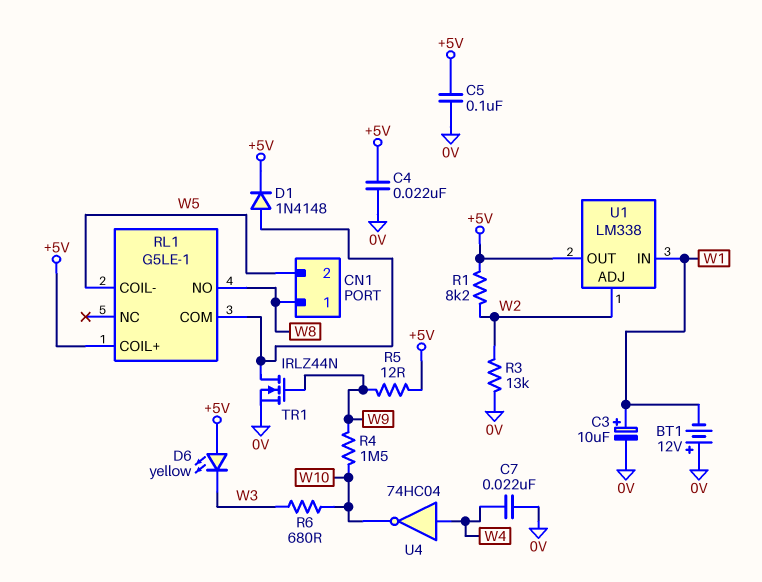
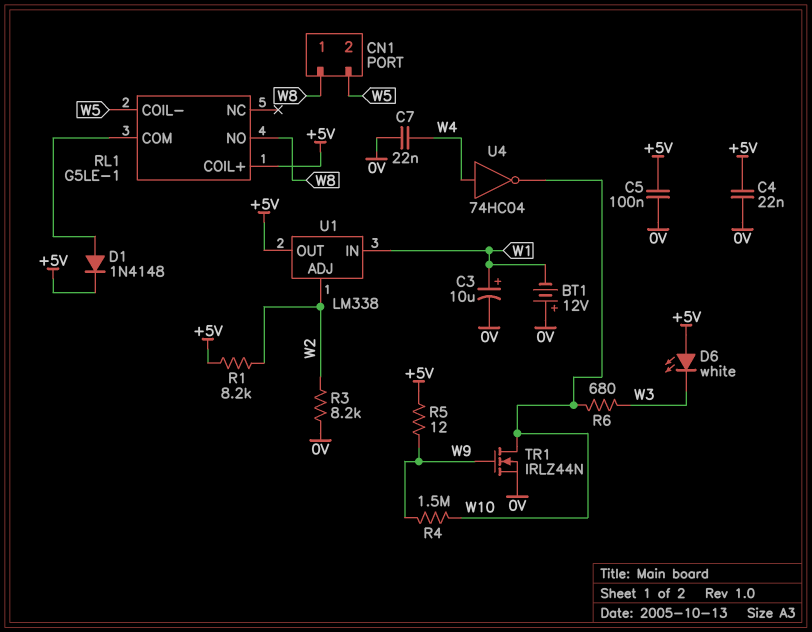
D6: LED yellow (A +5V, K W3) -> LED white (A +5V, K W3)
R3: 13k (0V, W2) -> 8.2k (0V, W2)
TR1: NMOS IRLZ44N (G W9, D RL1/COM, S 0V) -> NMOS IRLZ44N (G W9, D W10, S 0V)

